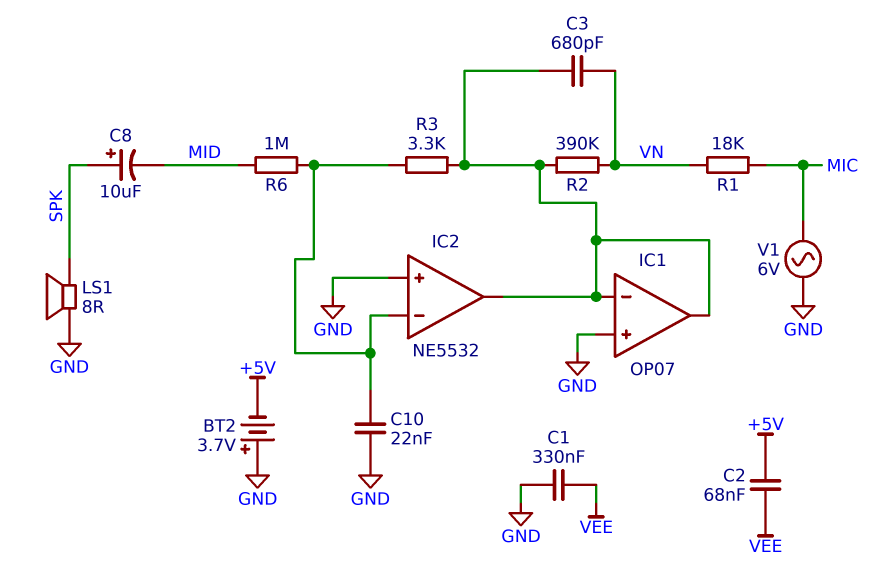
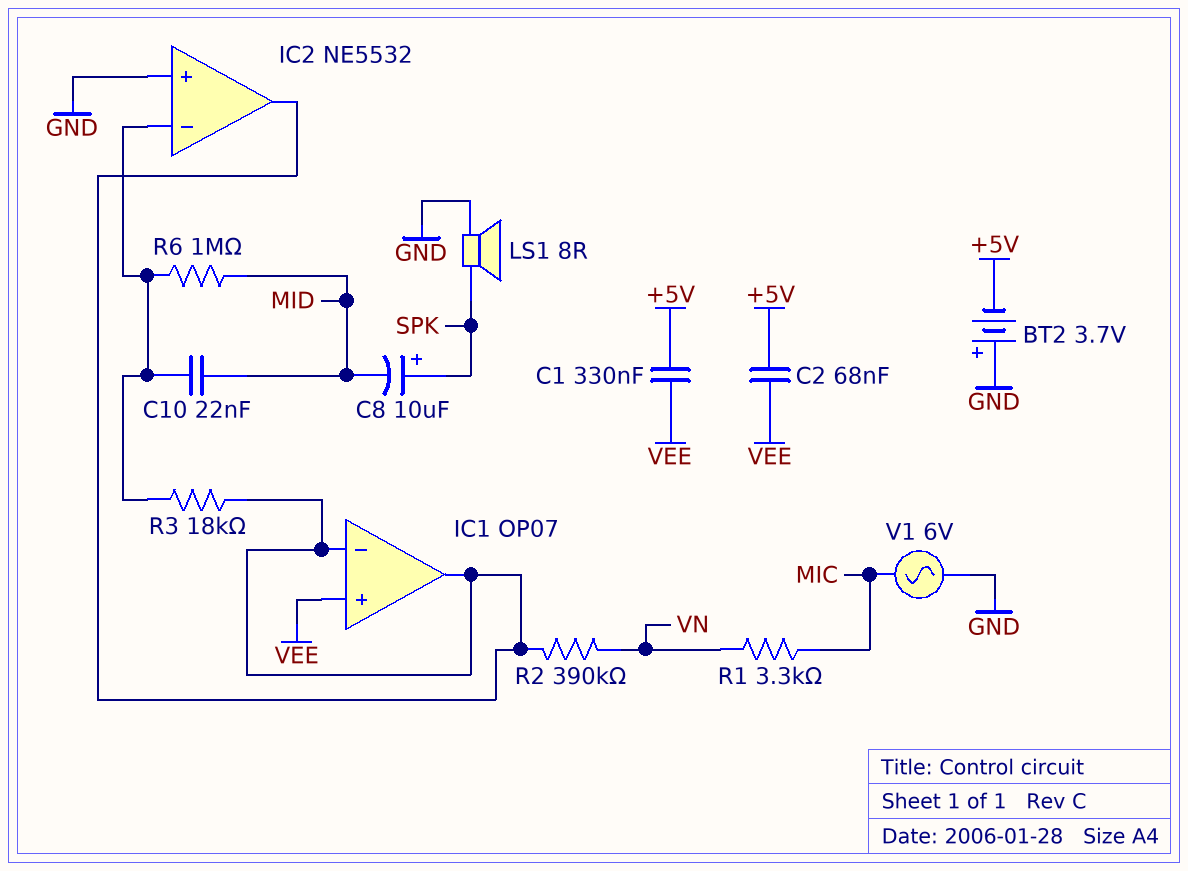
C1: 330nF (GND, VEE) -> 330nF (+5V, VEE)
C3: 680pF (IC1/in-, VN) -> none
C10: 22nF (GND, IC2/in-) -> 22nF (IC2/in-, MID)
IC1 pin in+: GND -> VEE
R1: 18k (MIC, VN) -> 3.3k (MIC, VN)
R3: 3.3k (IC1/in-, IC2/in-) -> 18k (IC1/in-, IC2/in-)

